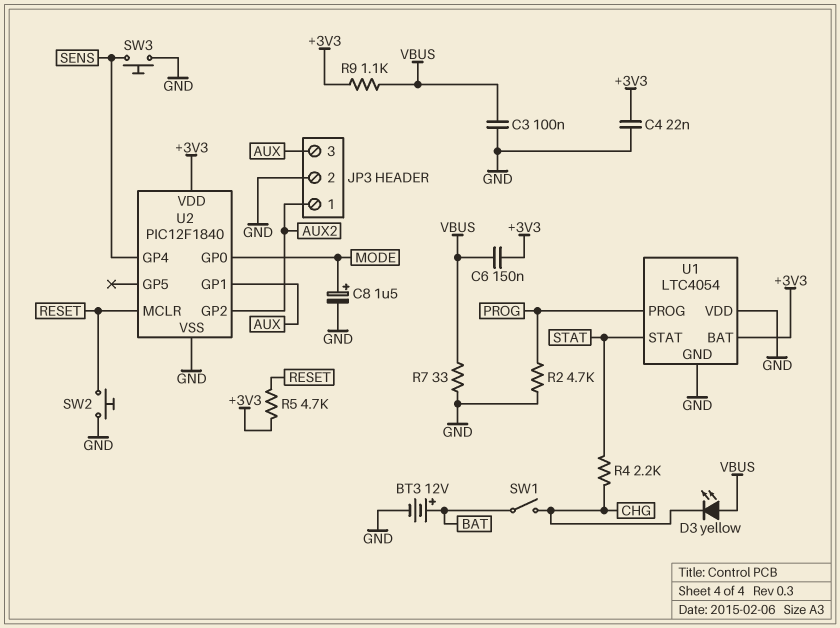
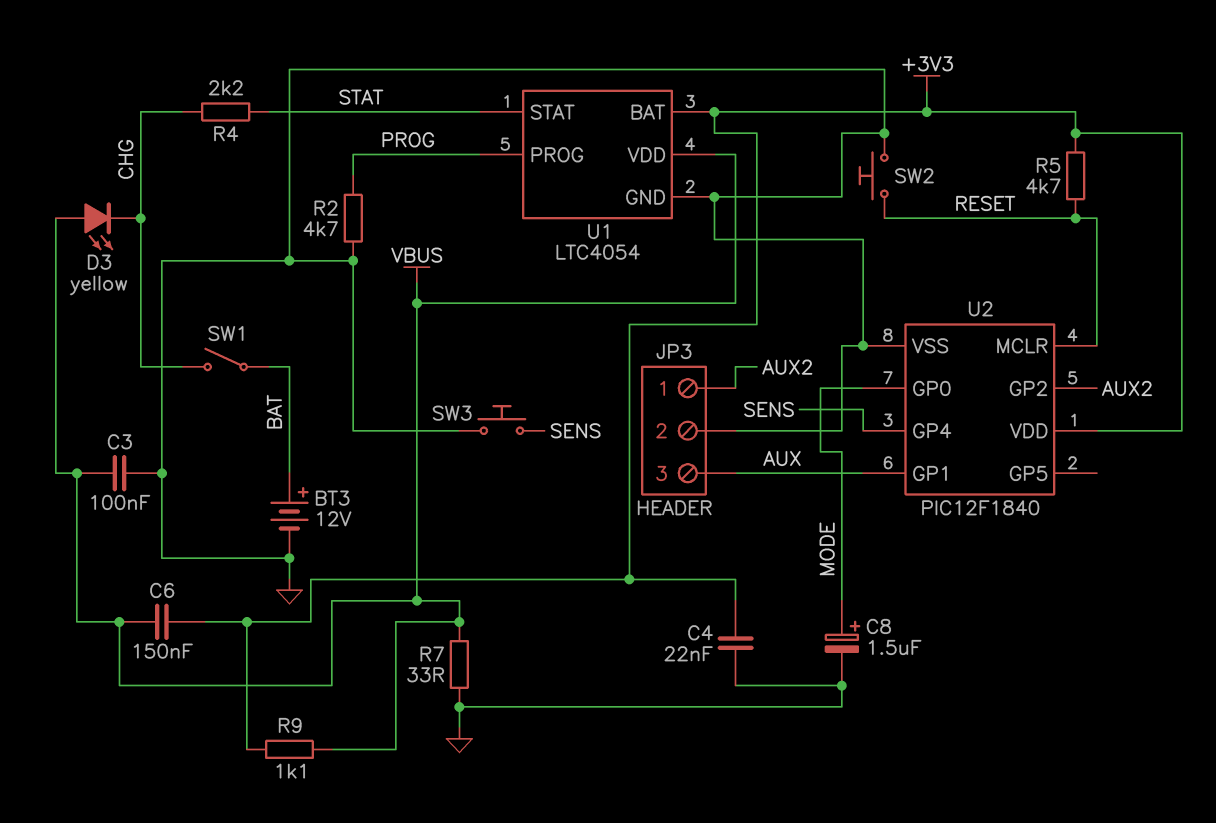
U1 pin VDD: GND -> VBUS

